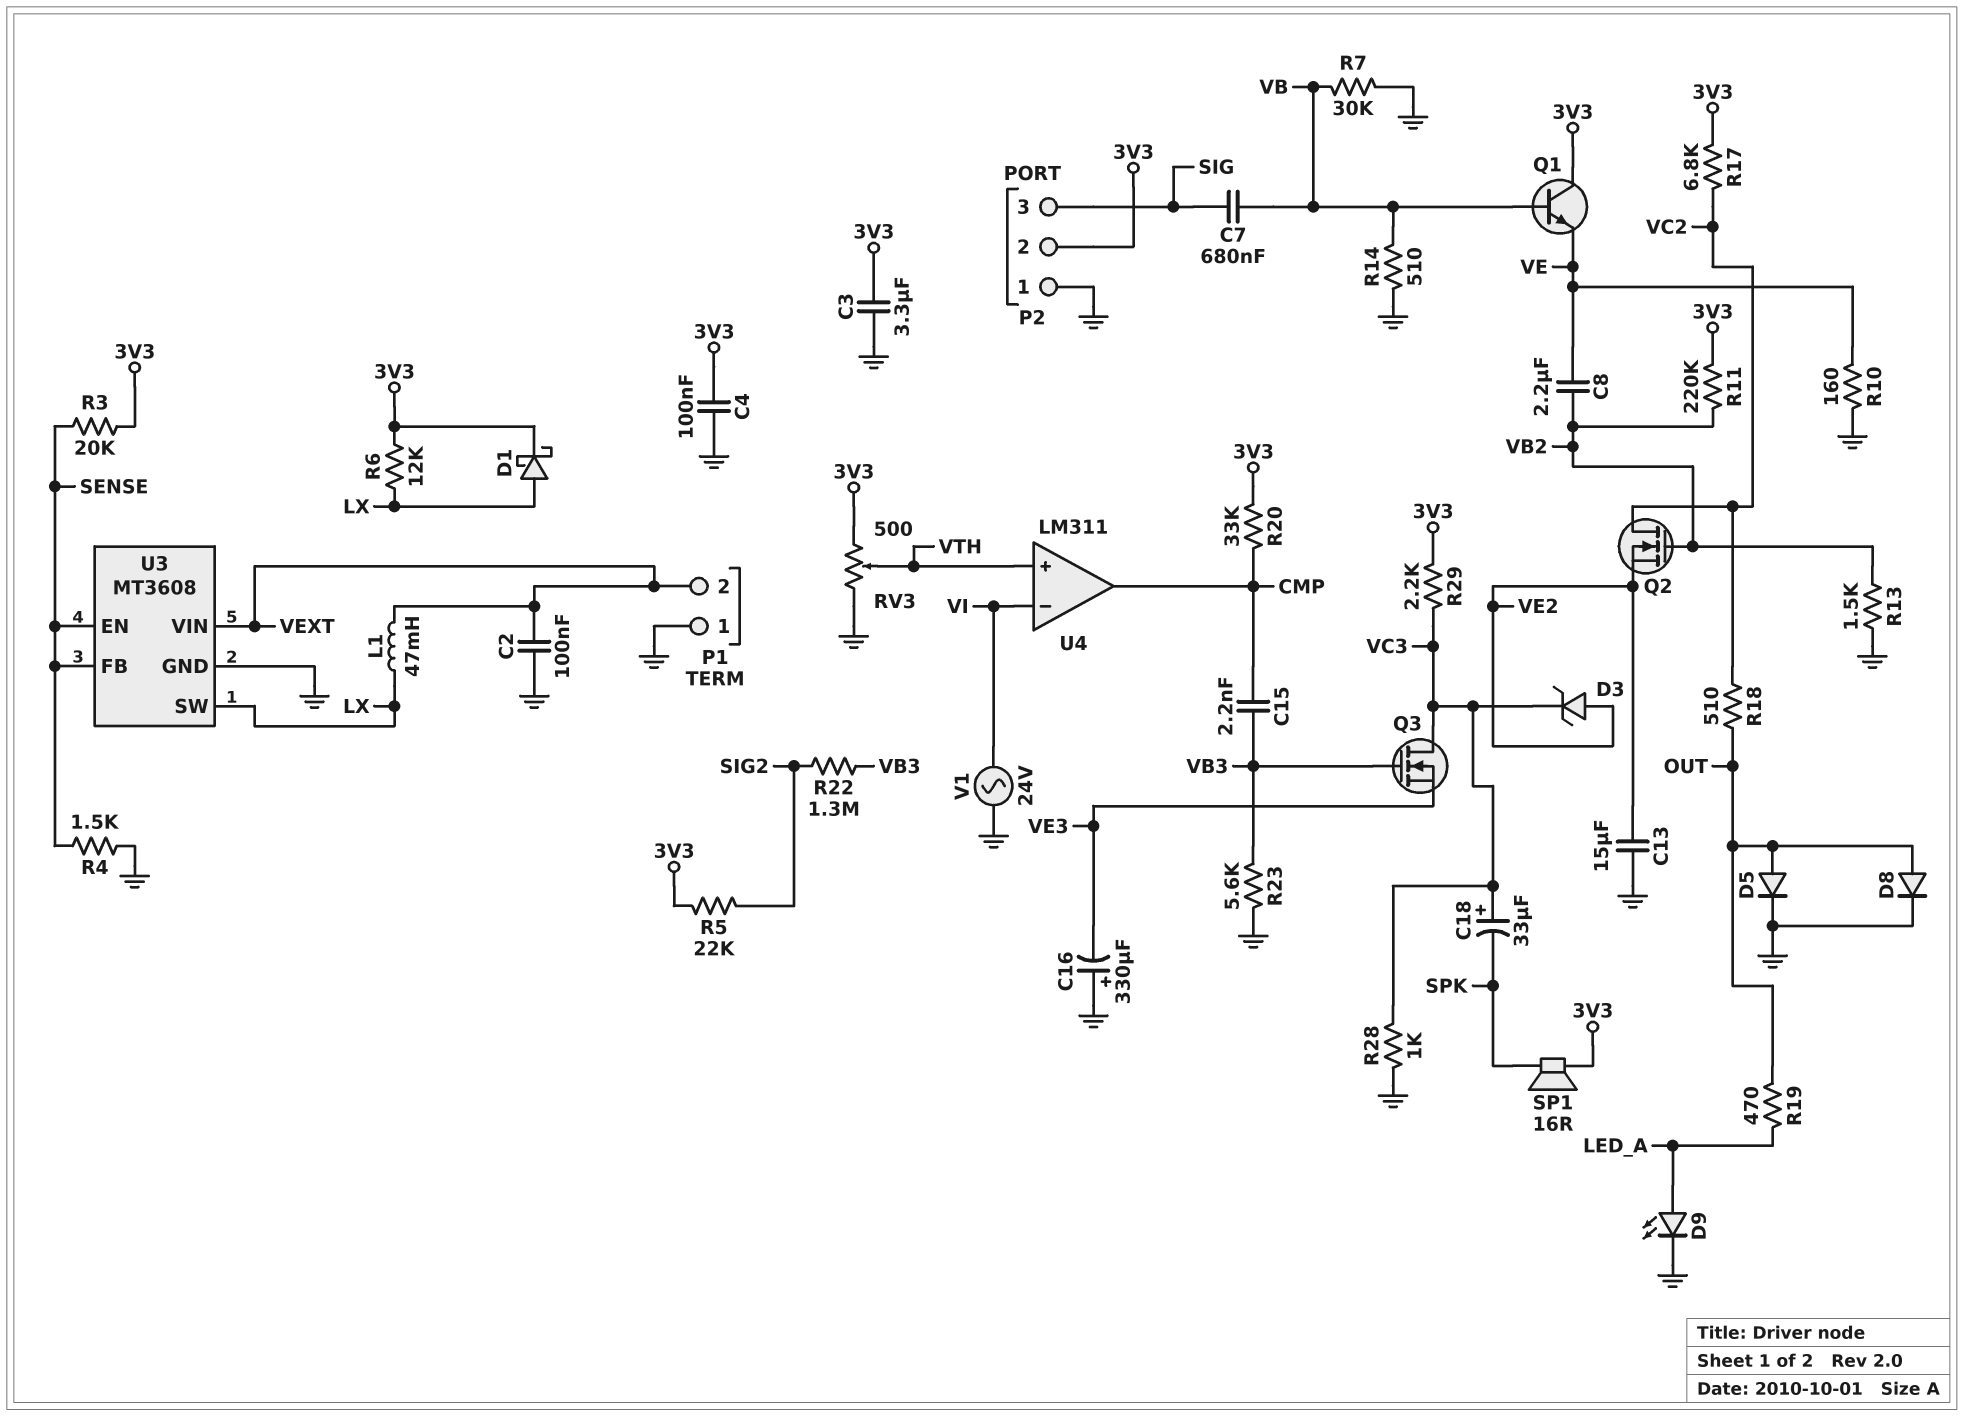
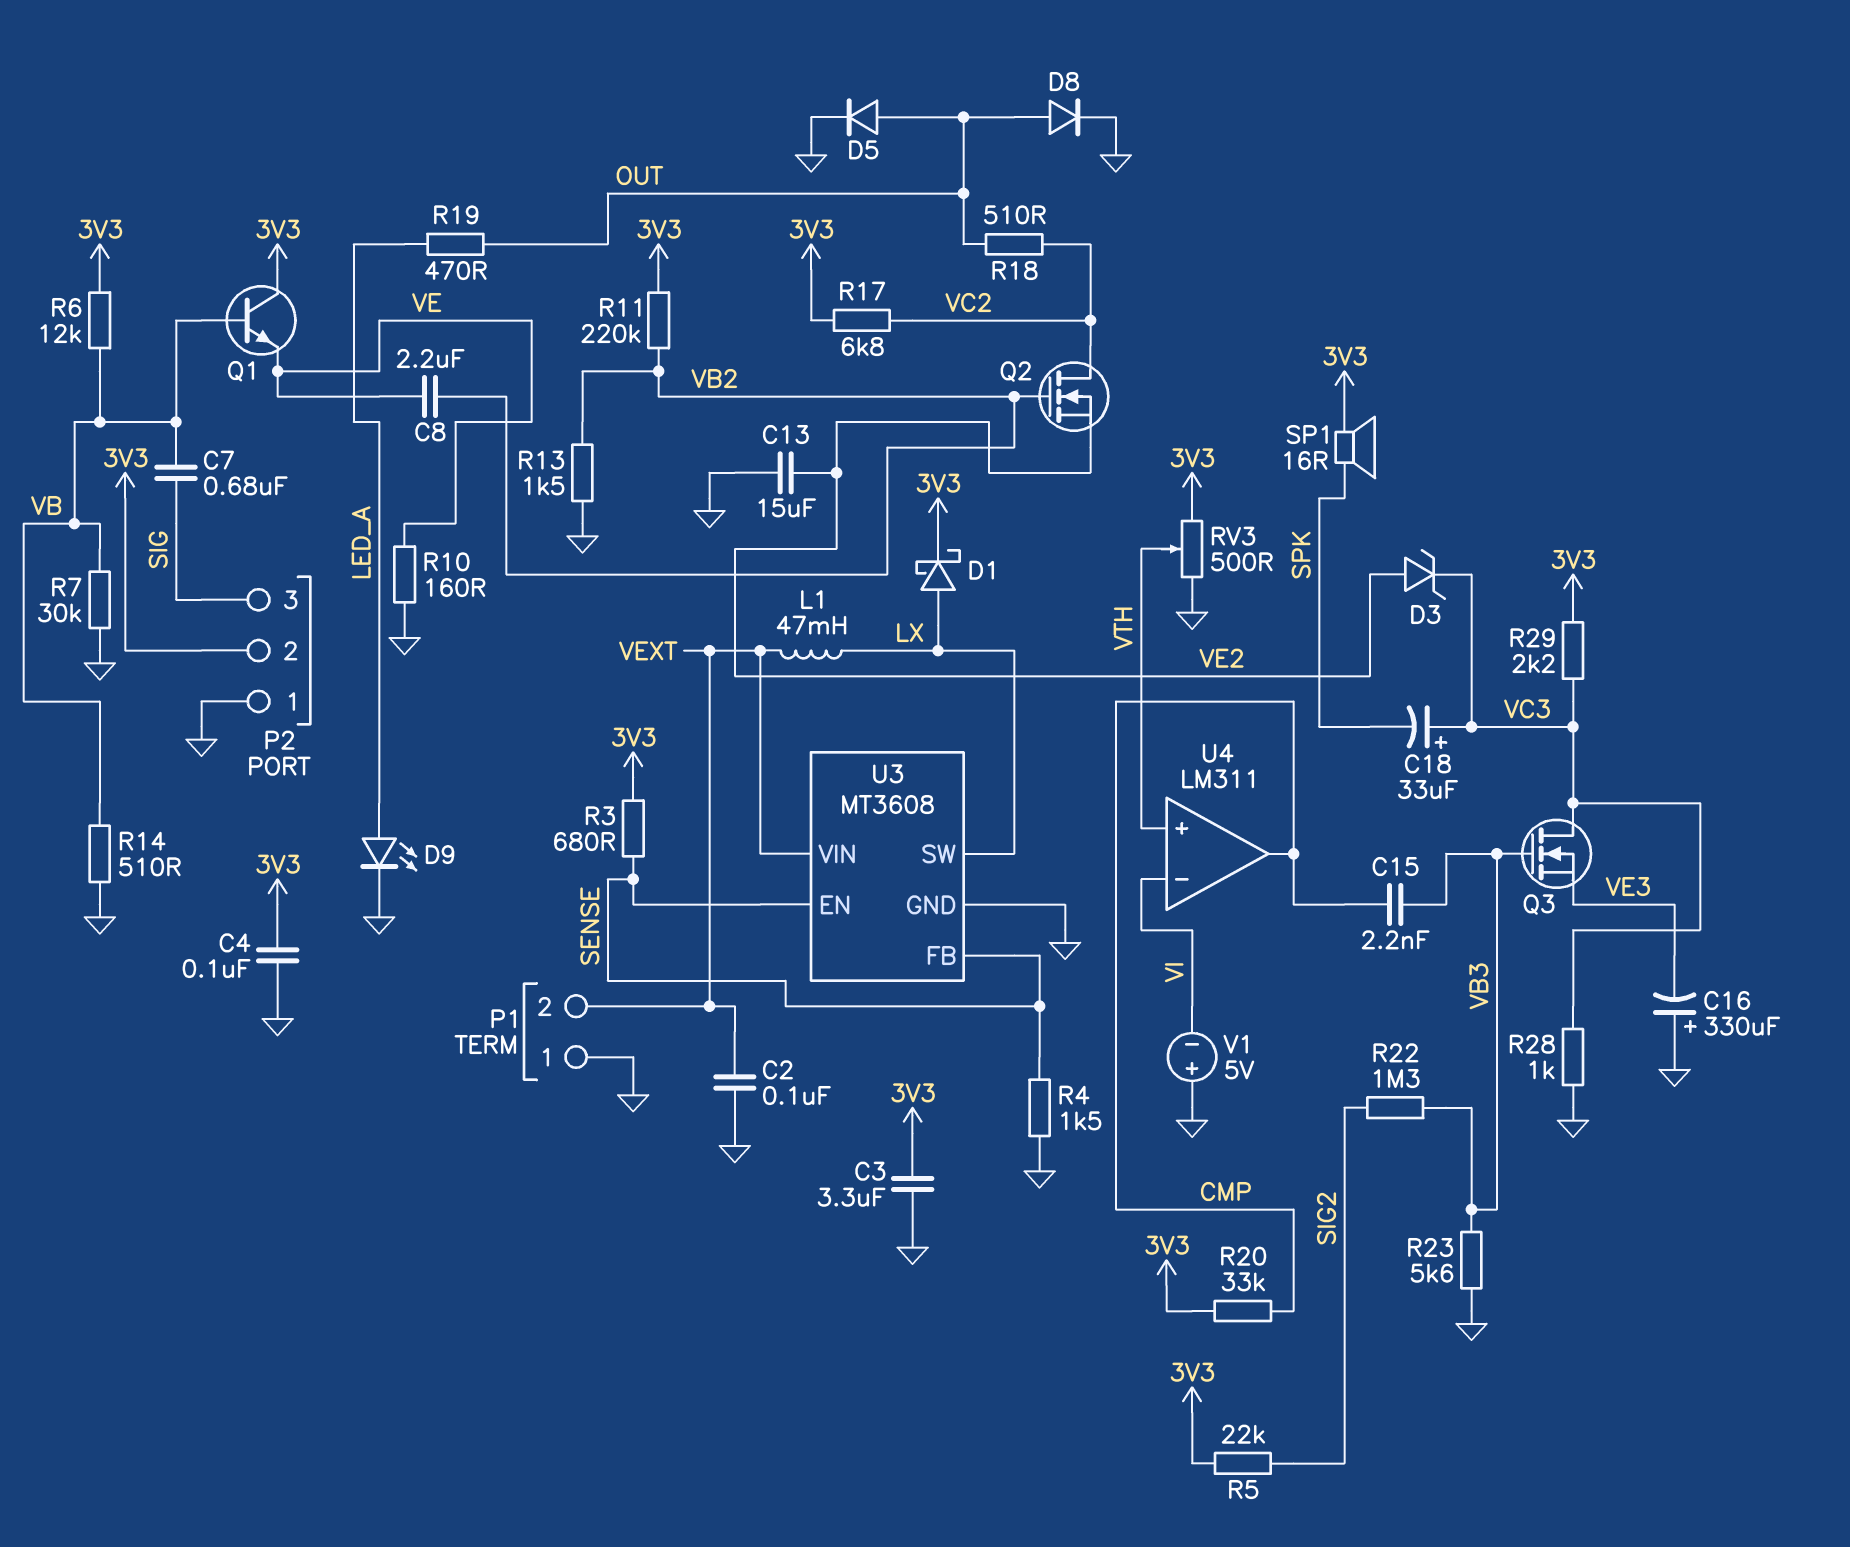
R3: 20k (3V3, SENSE) -> 680 (3V3, SENSE)
R6: 12k (3V3, LX) -> 12k (3V3, VB)
V1: AC 24V (GND, VI) -> 5V (plus GND, minus VI)

